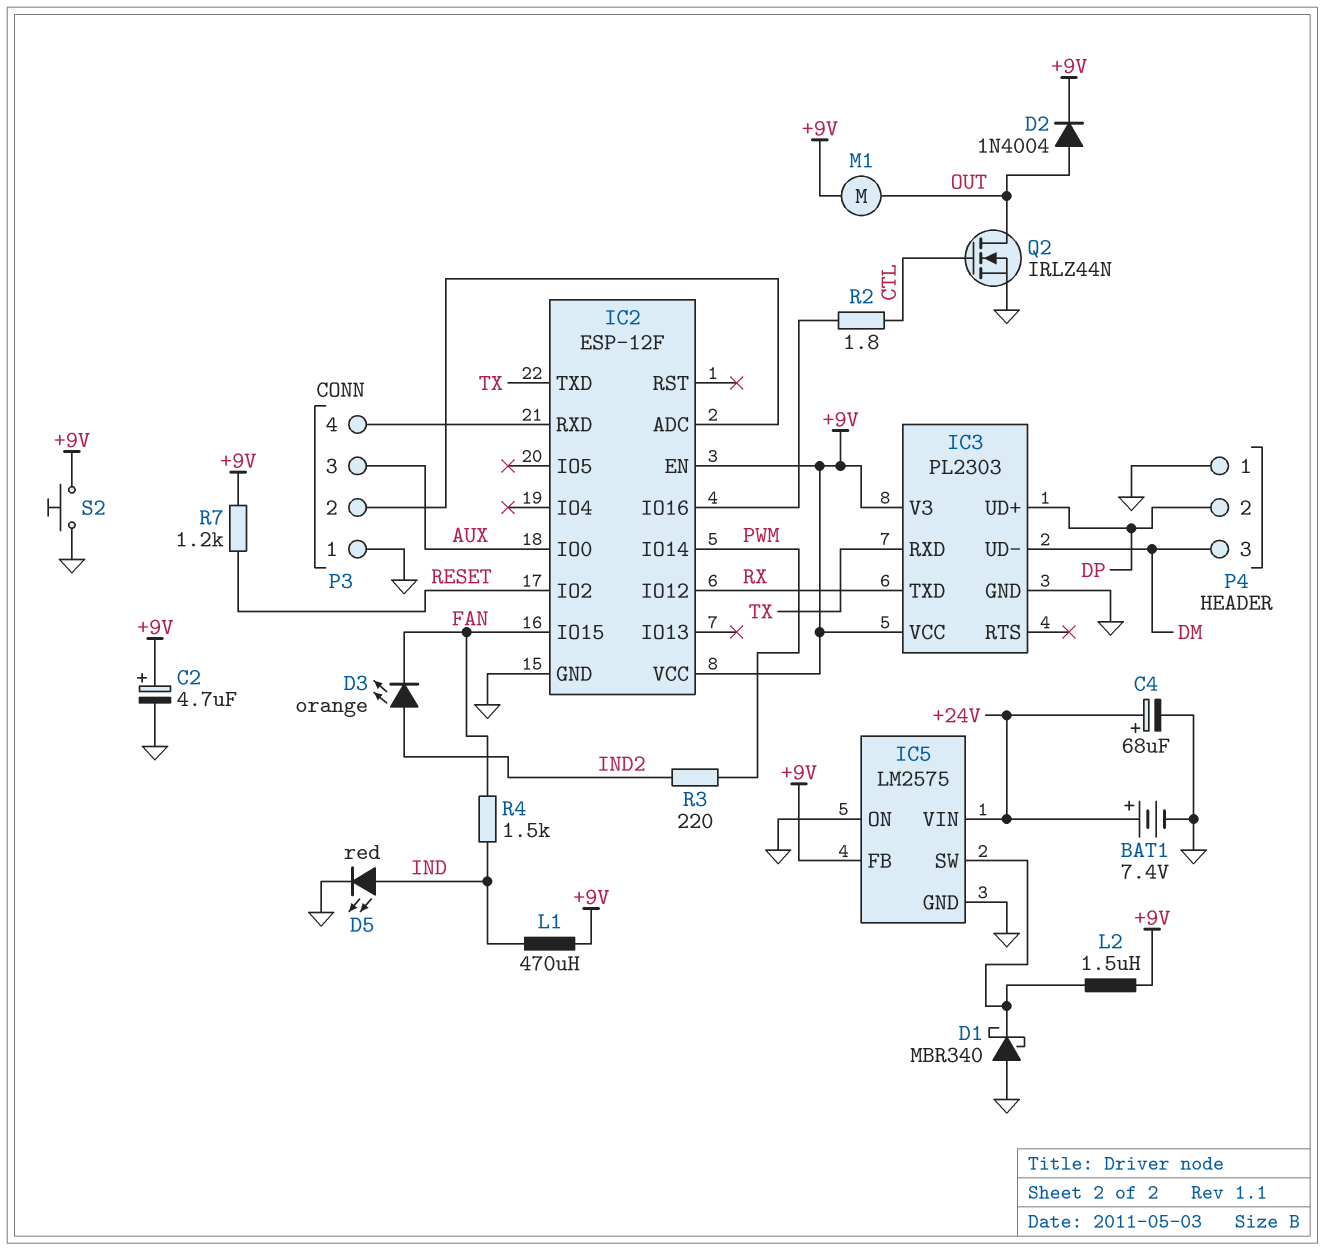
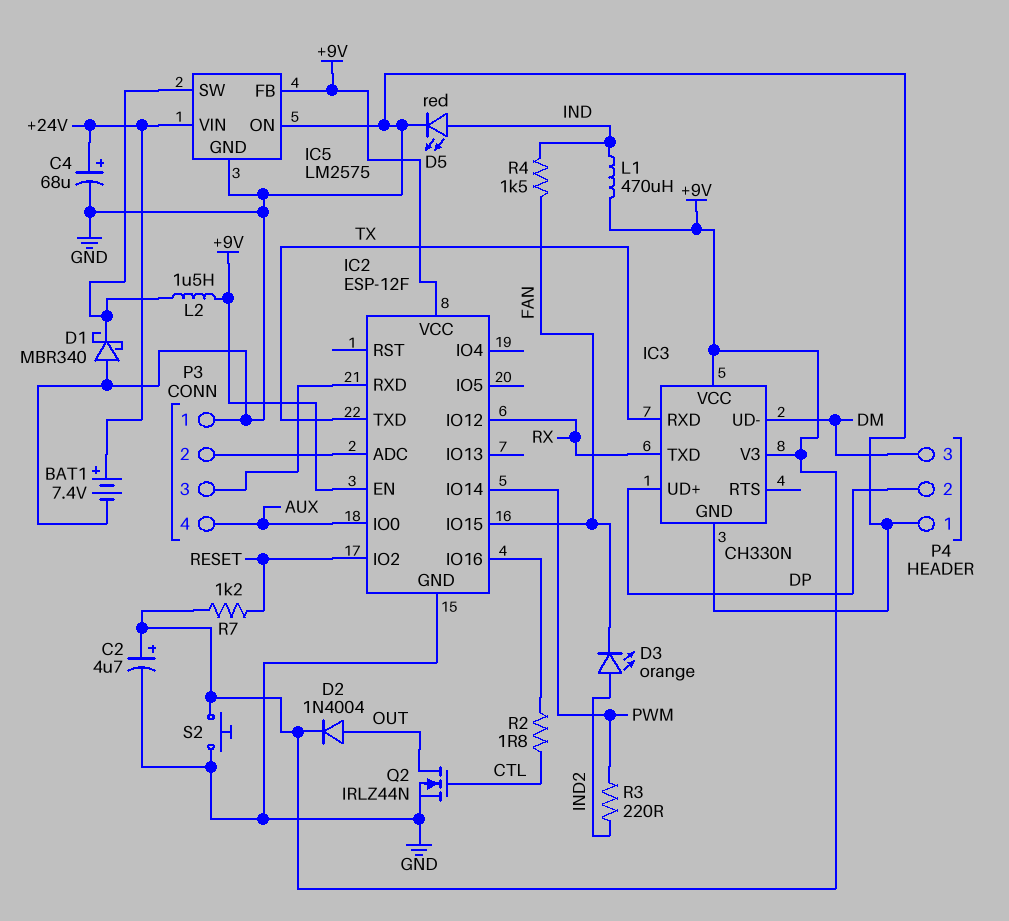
IC3: PL2303 -> CH330N
M1: motor (+9V, OUT) -> none
P3 pin 3: AUX -> IC2/RXD
P3 pin 4: IC2/RXD -> AUX

